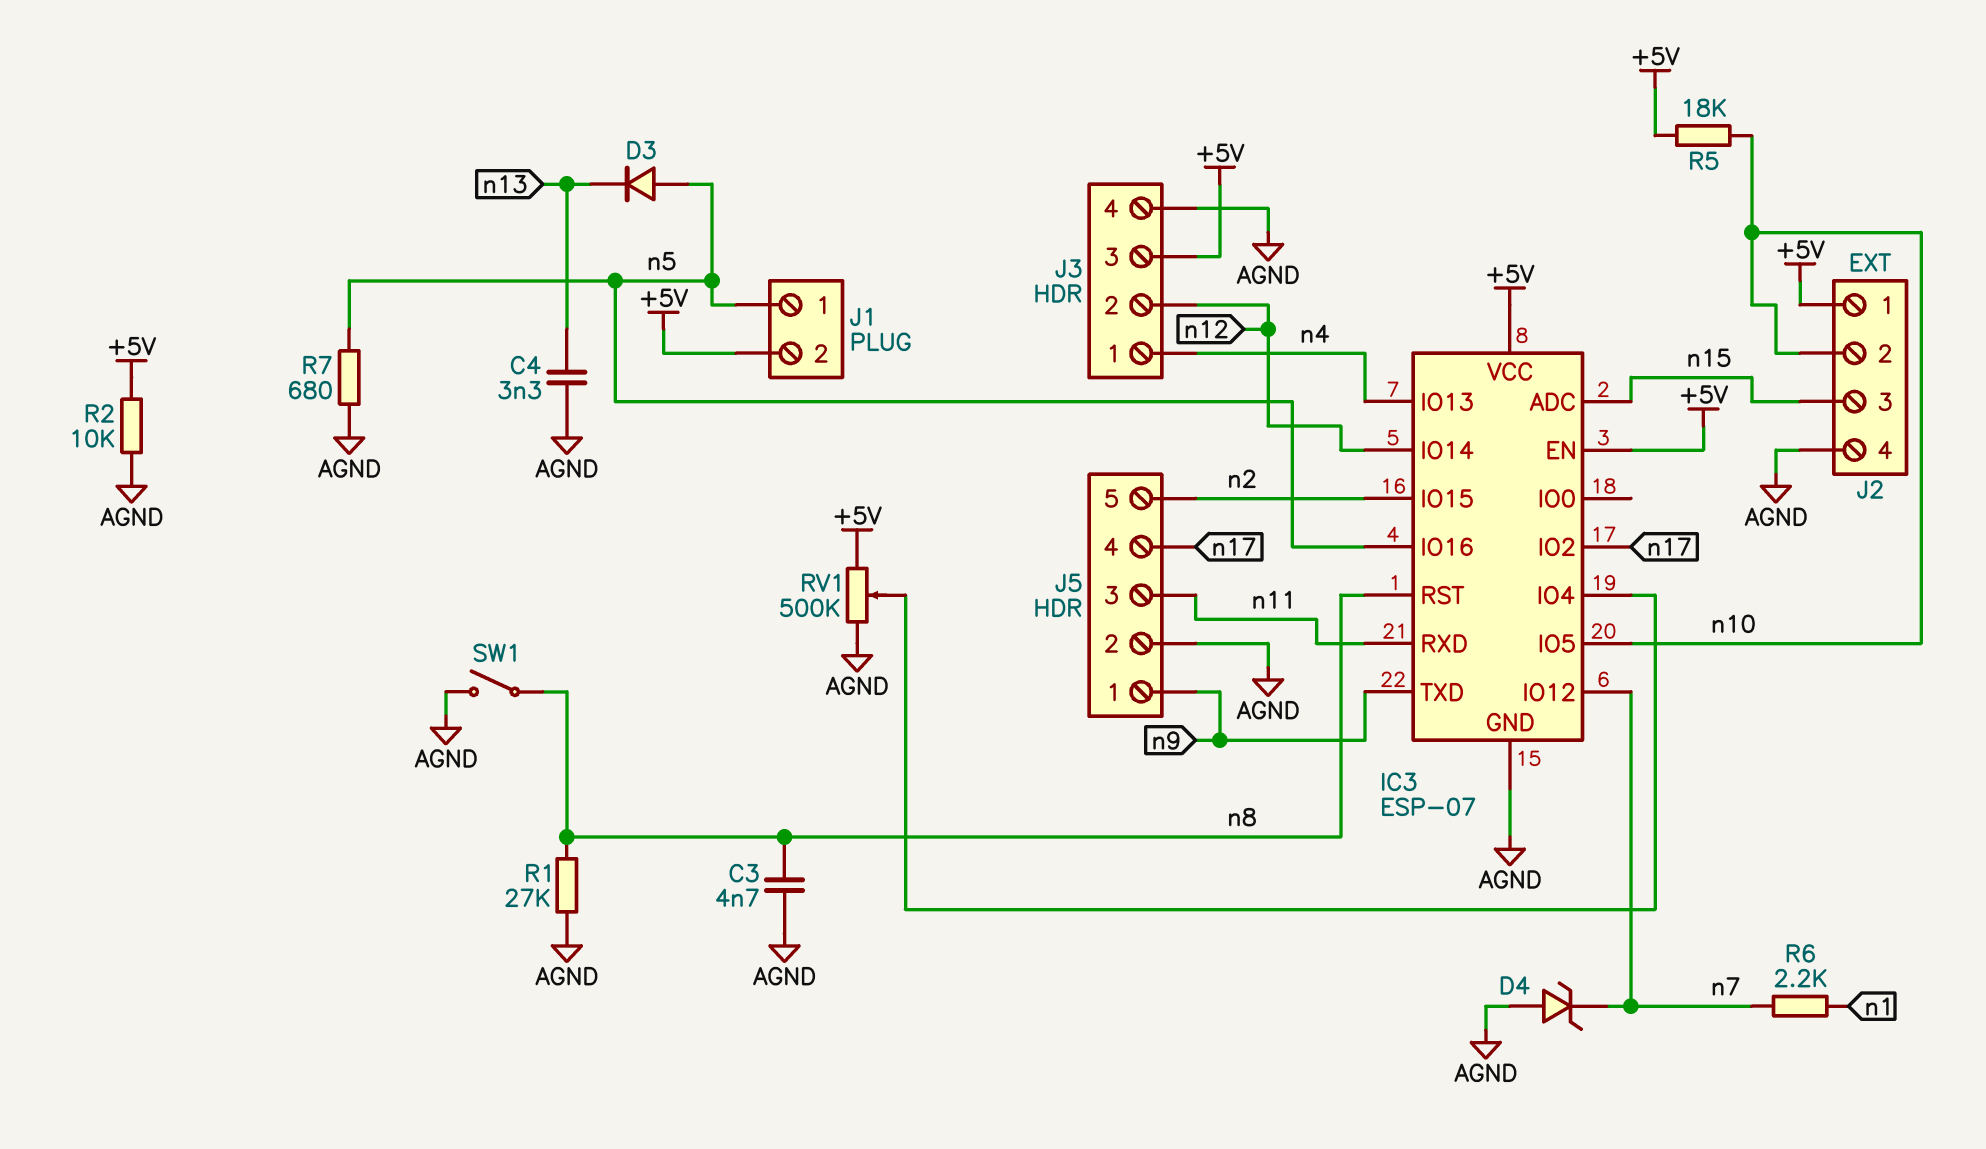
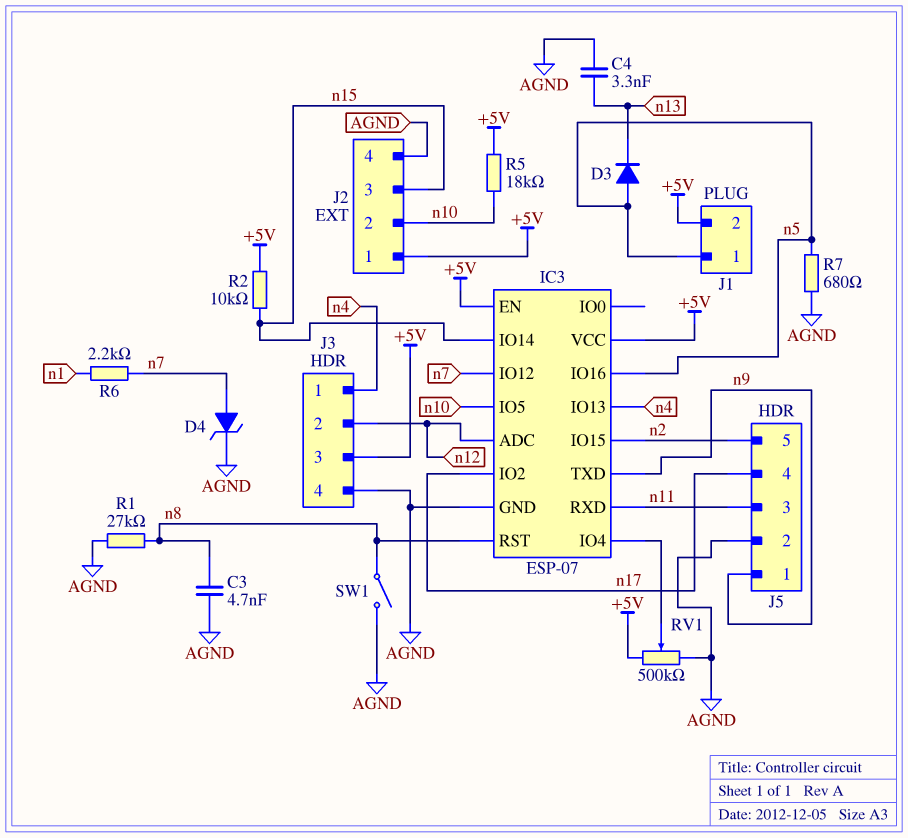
D4: zener (A AGND, K n7) -> zener (A n7, K AGND)
IC3 pin ADC: n15 -> n12
IC3 pin IO14: n12 -> n15
R2: 10k (+5V, AGND) -> 10k (+5V, n15)

